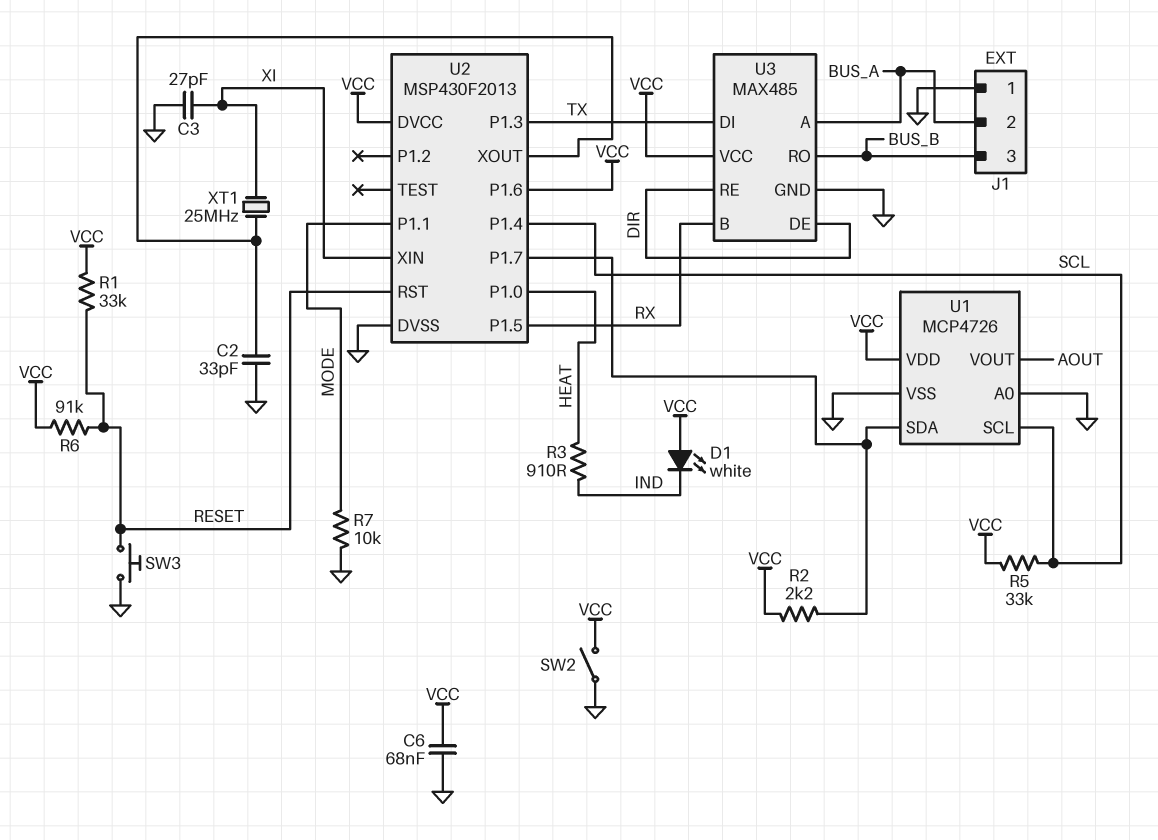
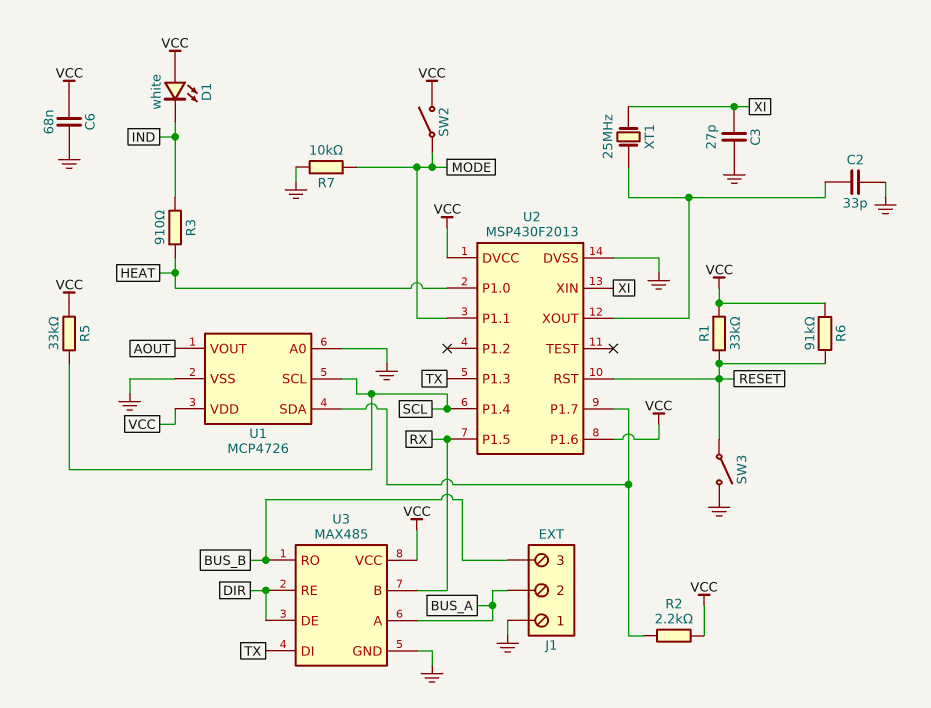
SW2: switch (GND, VCC) -> switch (MODE, VCC)
SW3: button (GND, RESET) -> switch (GND, RESET)

